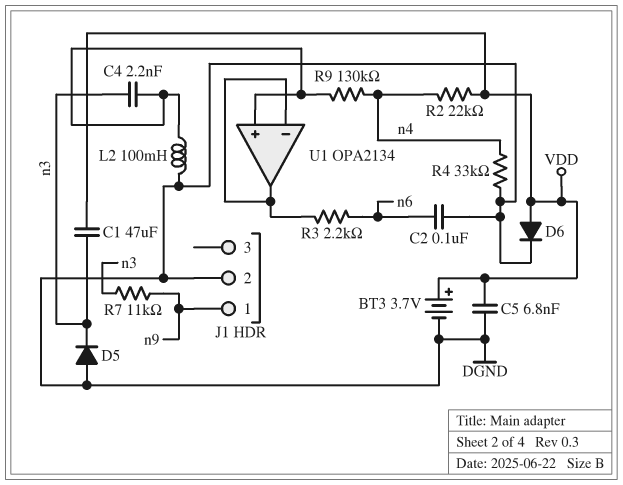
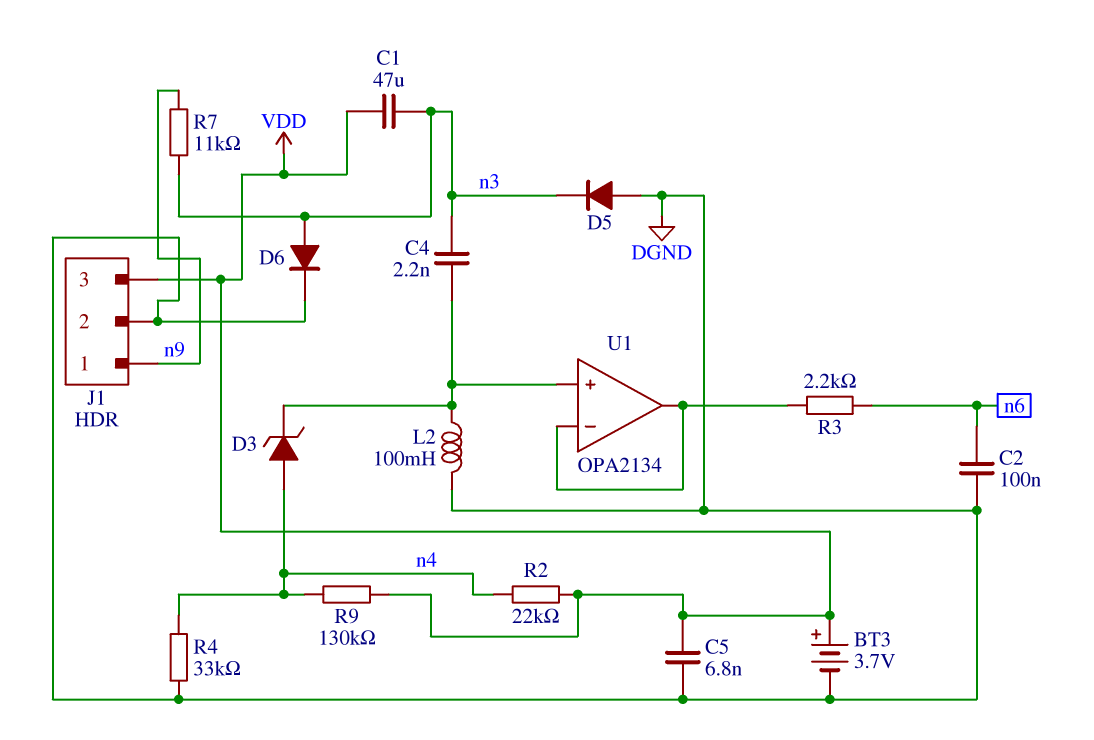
D3: none -> zener (A n4, K U1/in+)
D6: diode (A VDD, K DGND) -> diode (A n3, K DGND)
J1 pin 3: none -> VDD
R9: 130k (U1/in+, n4) -> 130k (VDD, n4)

